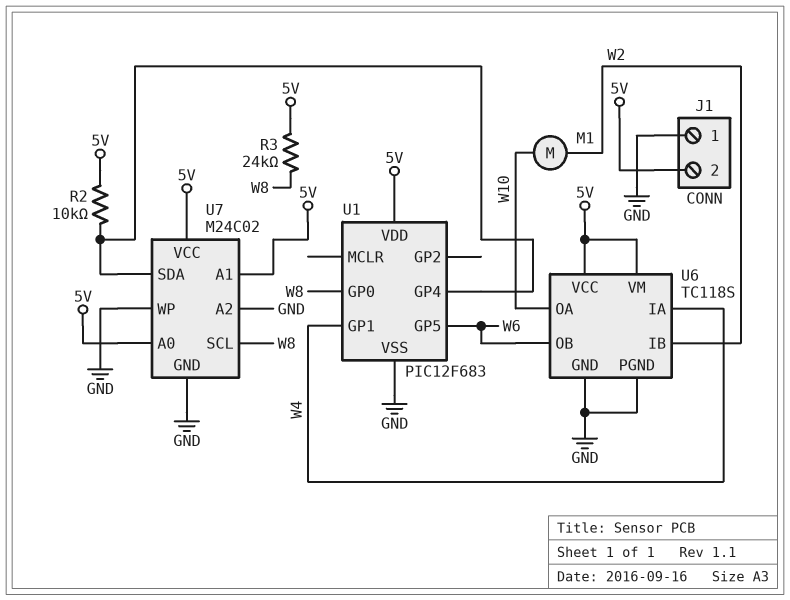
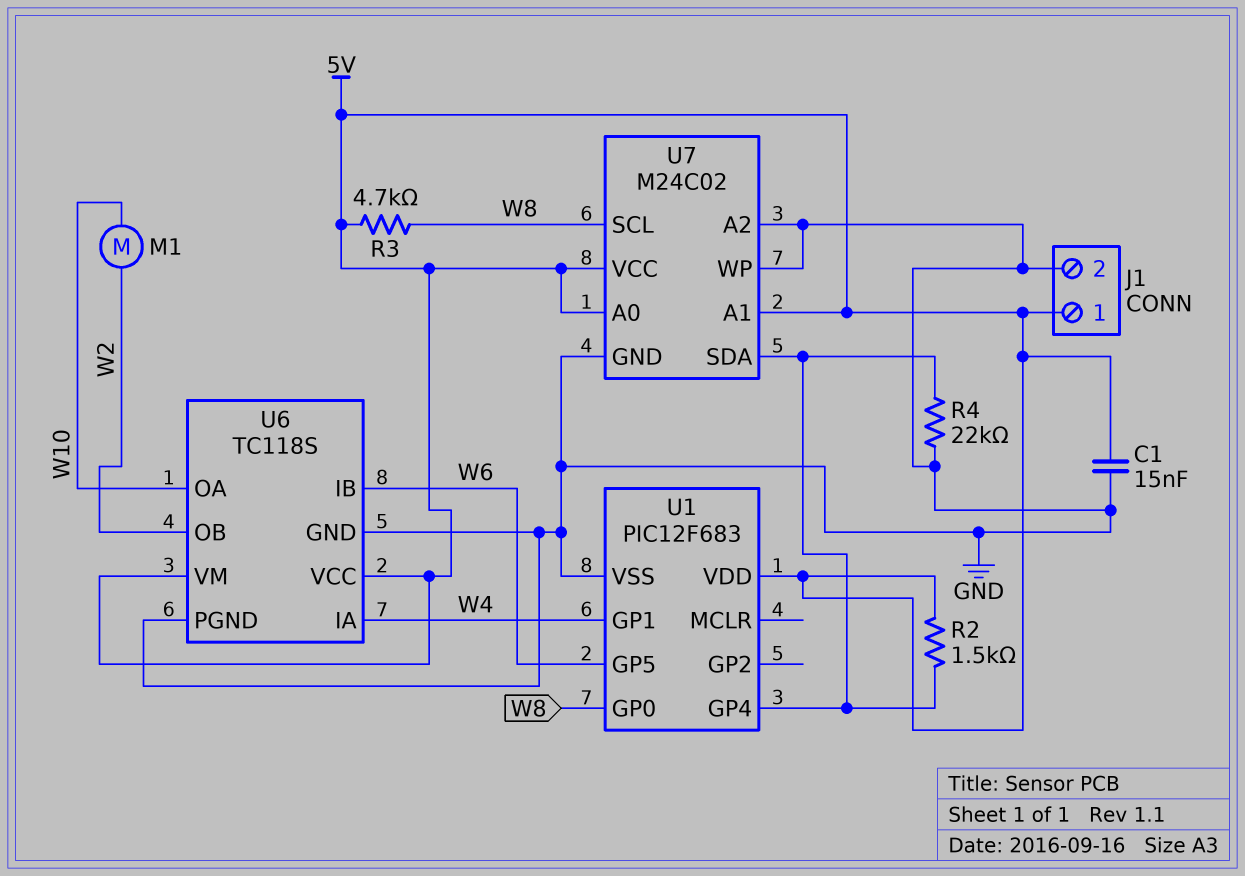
C1: none -> 15nF (5V, GND)
J1 pin 1: GND -> 5V
J1 pin 2: 5V -> GND
R2: 10k (5V, U1/GP4) -> 1.5k (5V, U1/GP4)
R3: 24k (5V, W8) -> 4.7k (5V, W8)
R4: none -> 22k (GND, U1/GP4)
U6 pin IB: W2 -> W6
U6 pin OB: W6 -> W2

